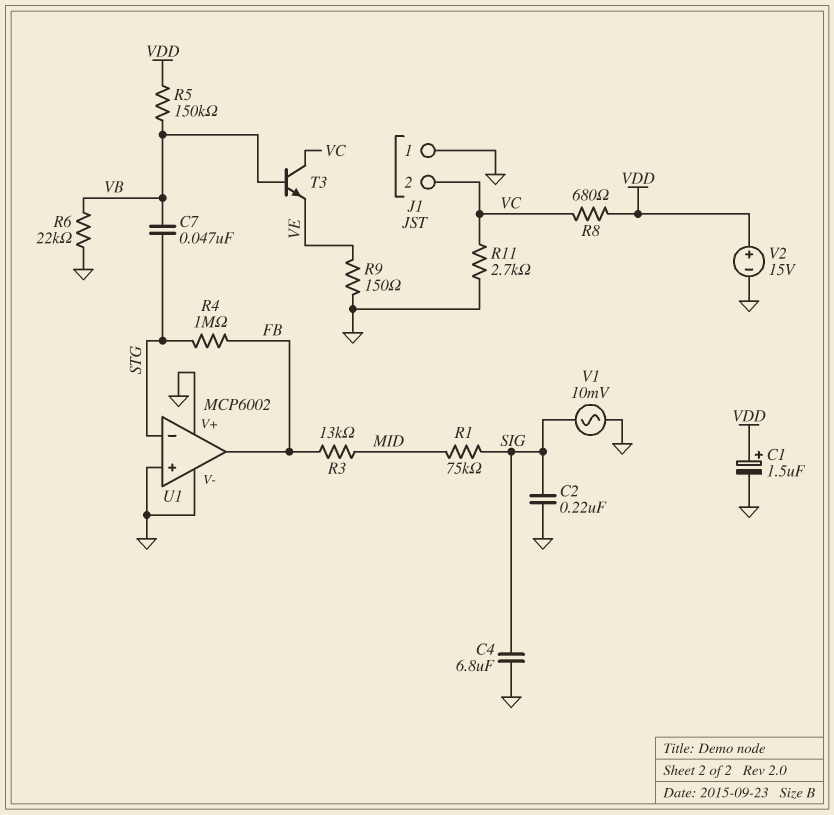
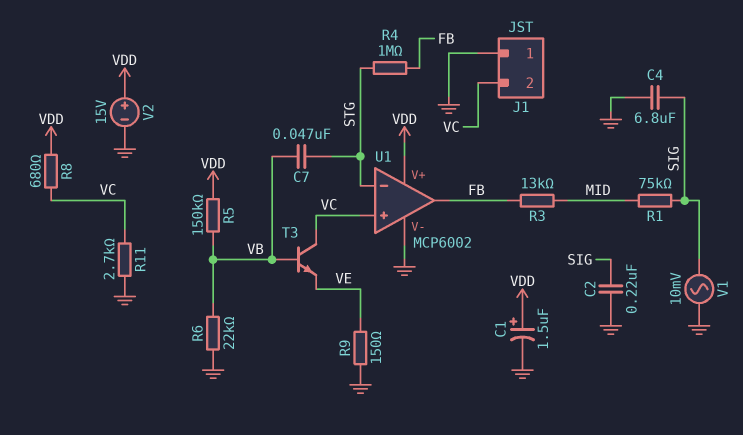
U1 pin V+: GND -> VDD
U1 pin in+: GND -> VC

